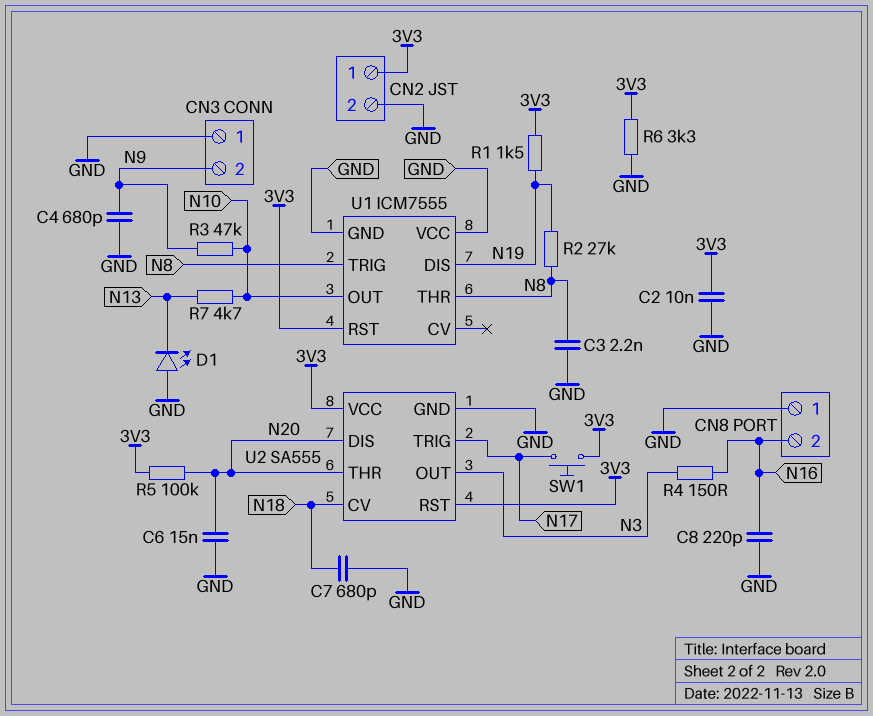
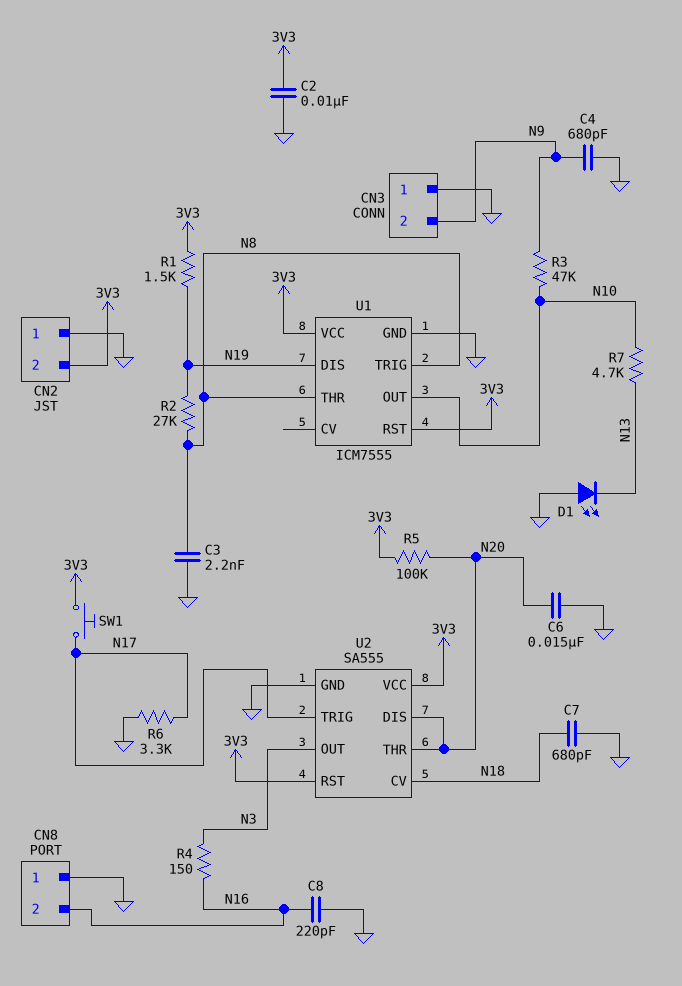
CN2 pin 1: 3V3 -> GND
CN2 pin 2: GND -> 3V3
R6: 3.3k (3V3, GND) -> 3.3k (GND, N17)
U1 pin VCC: GND -> 3V3

